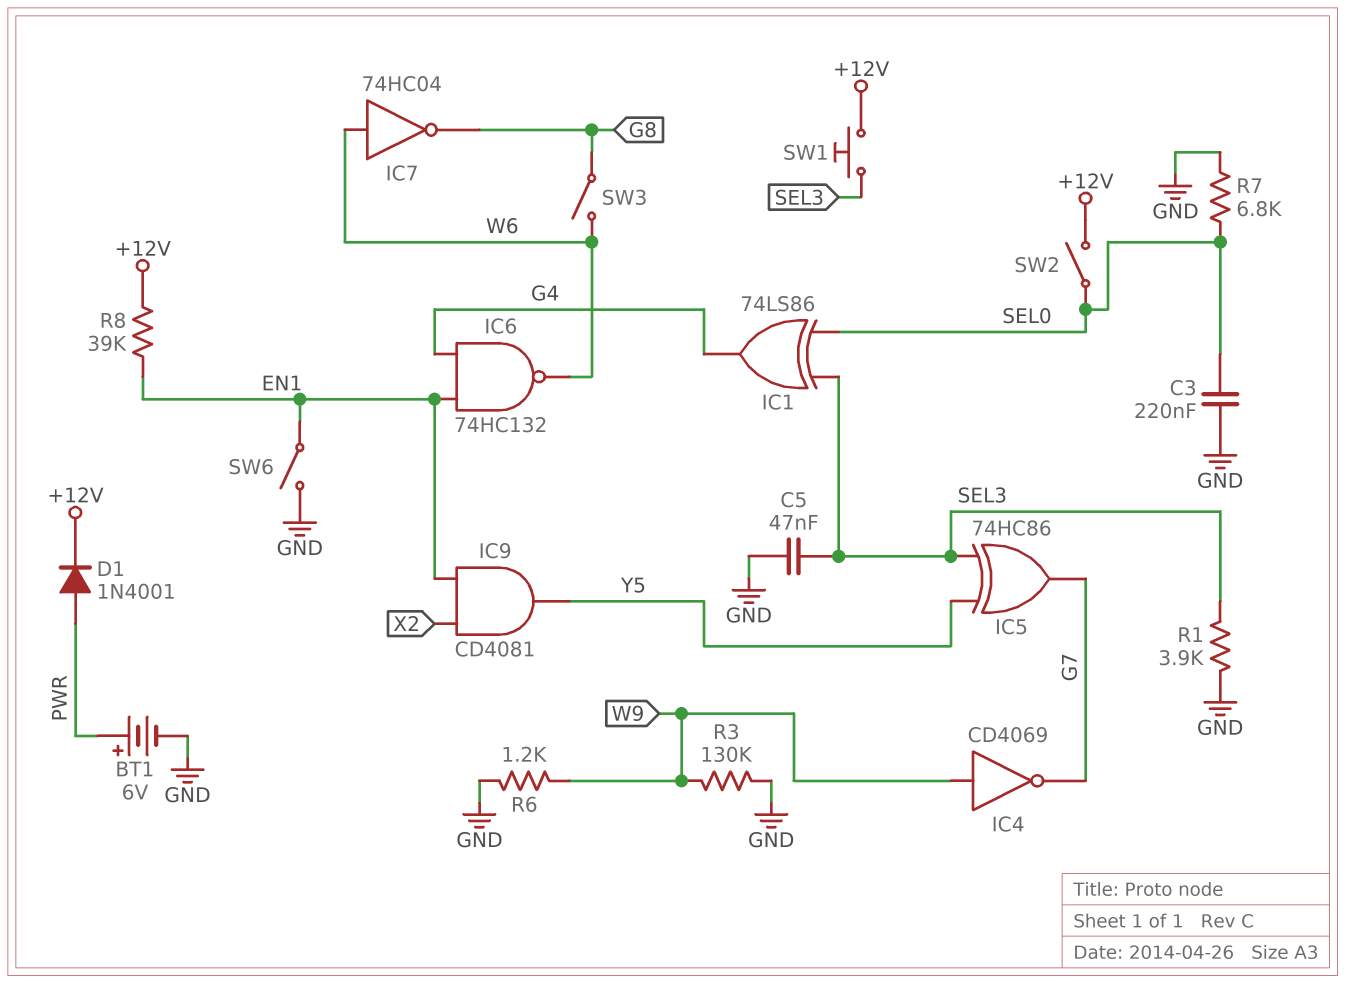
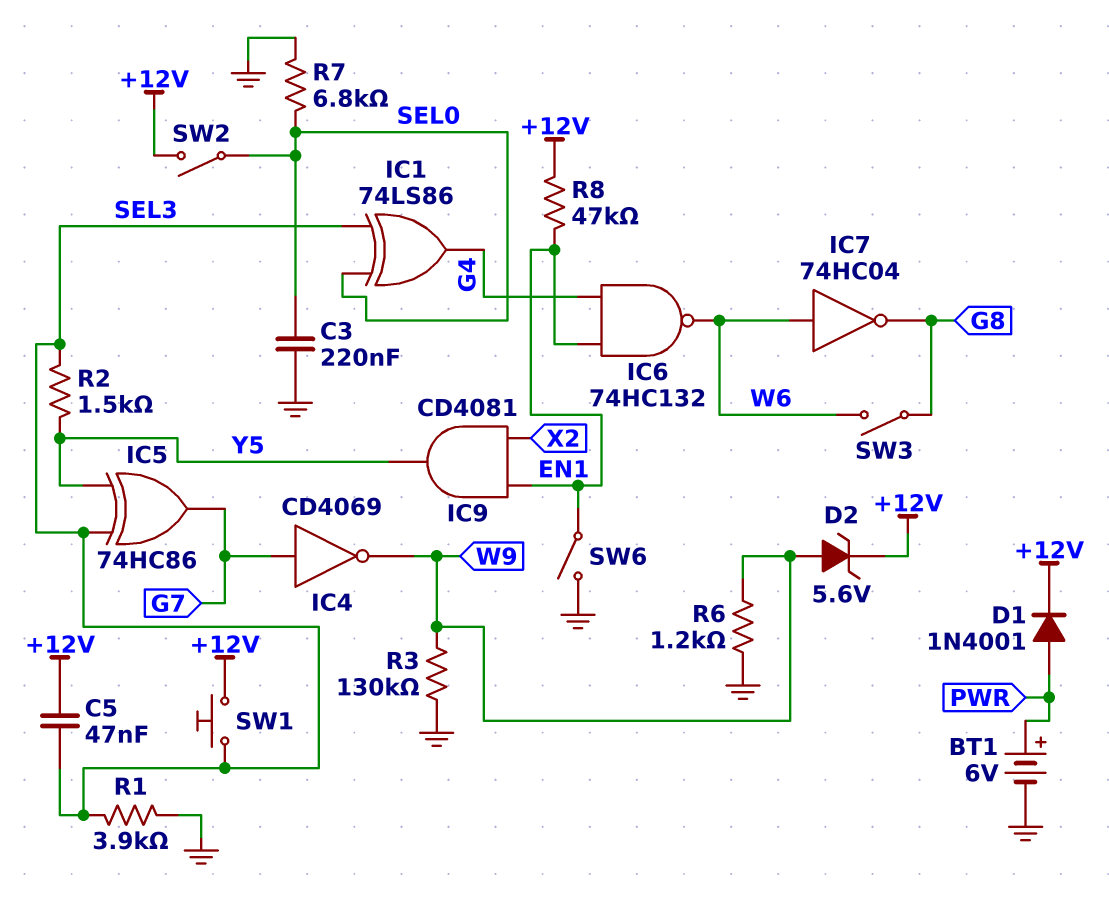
C5: 47nF (GND, SEL3) -> 47nF (+12V, SEL3)
D2: none -> zener 5.6V (A W9, K +12V)
IC4: NOT CD4069 (in W9, out G7) -> NOT CD4069 (in G7, out W9)
R2: none -> 1.5k (SEL3, Y5)
R8: 39k (+12V, EN1) -> 47k (+12V, EN1)

